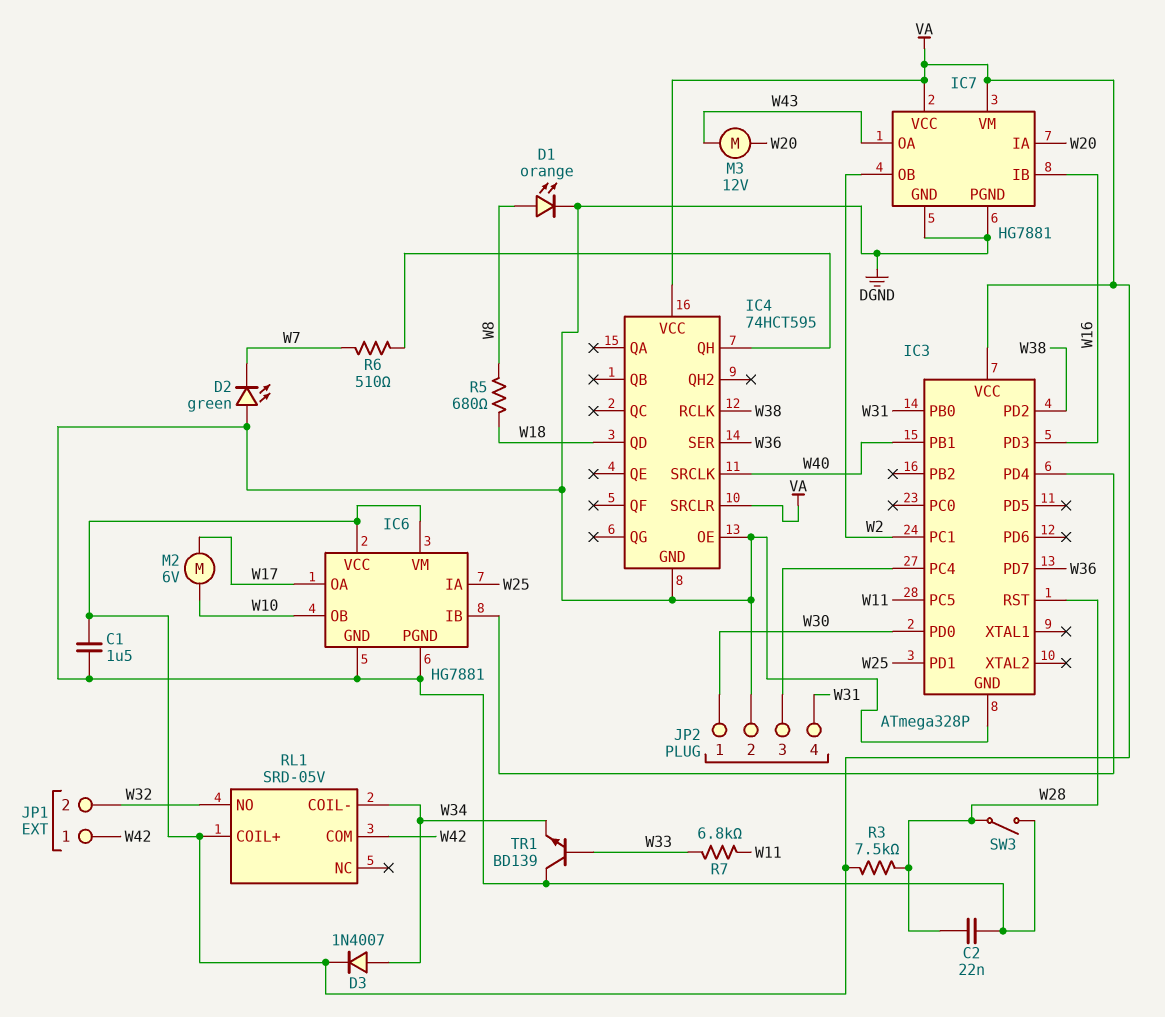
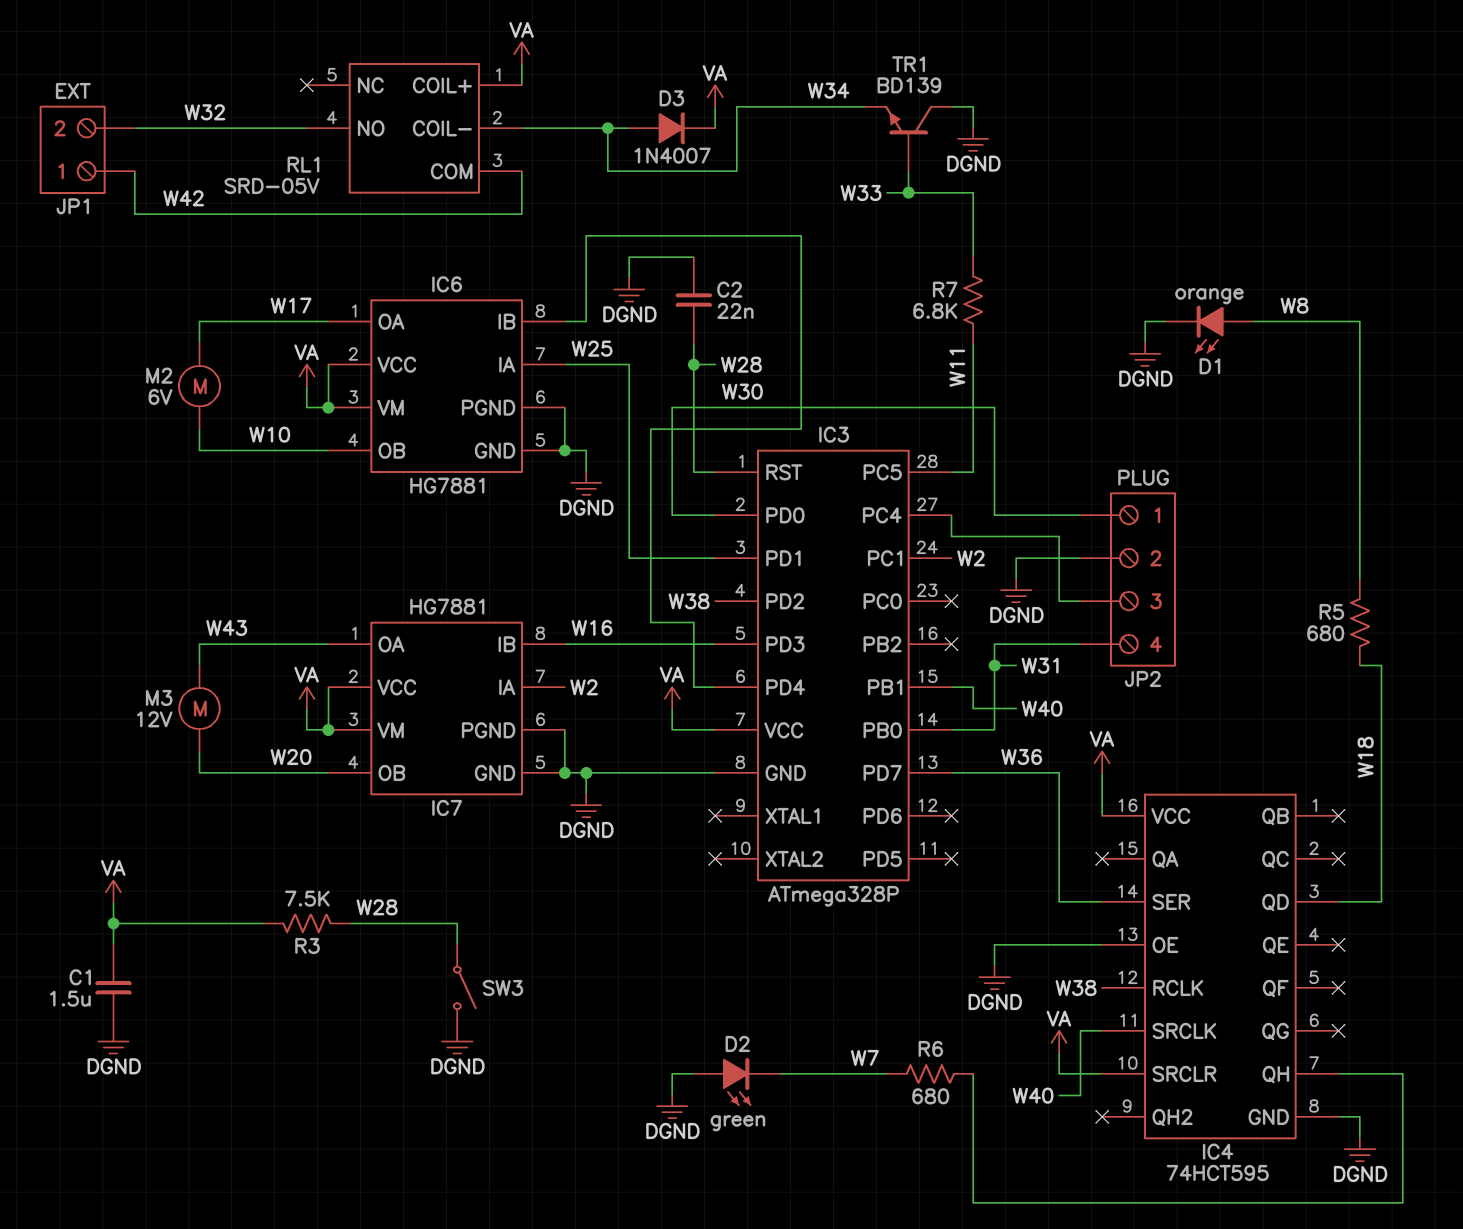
IC7 pin IA: W20 -> W2
IC7 pin OB: W2 -> W20
R6: 510 (IC4/QH, W7) -> 680 (IC4/QH, W7)

